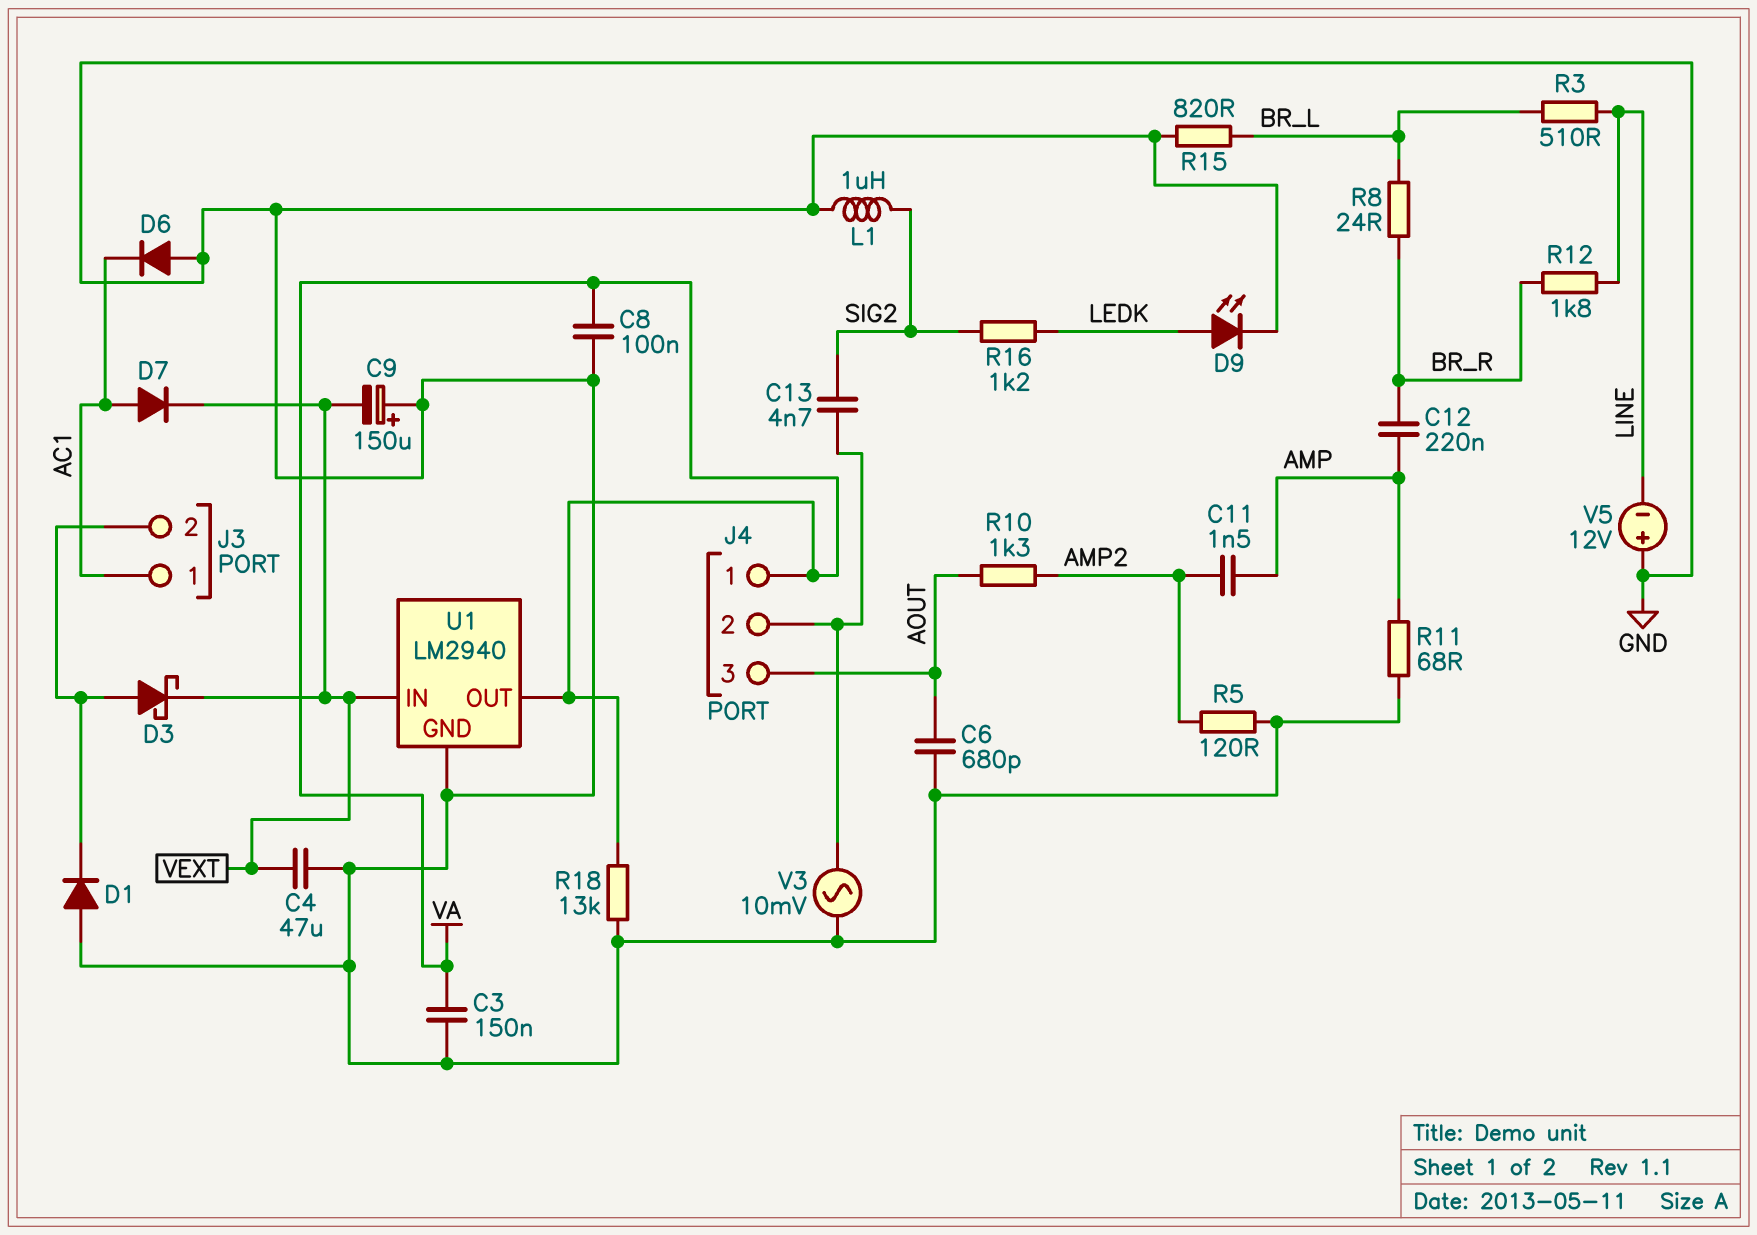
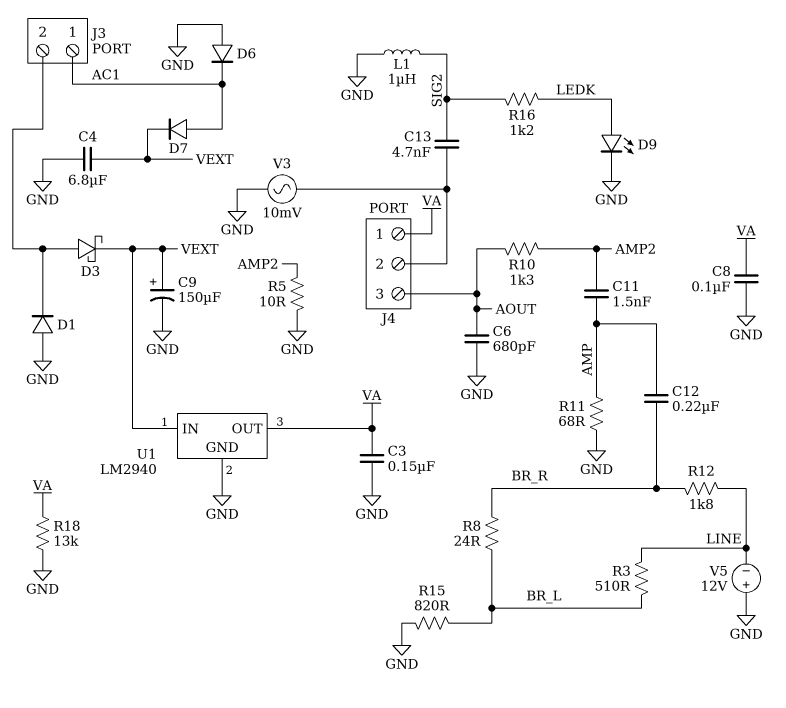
C4: 47uF (GND, VEXT) -> 6.8uF (GND, VEXT)
C9: 150uF (plus GND, minus VEXT) -> 150uF (plus VEXT, minus GND)
R5: 120 (AMP2, GND) -> 10 (AMP2, GND)

